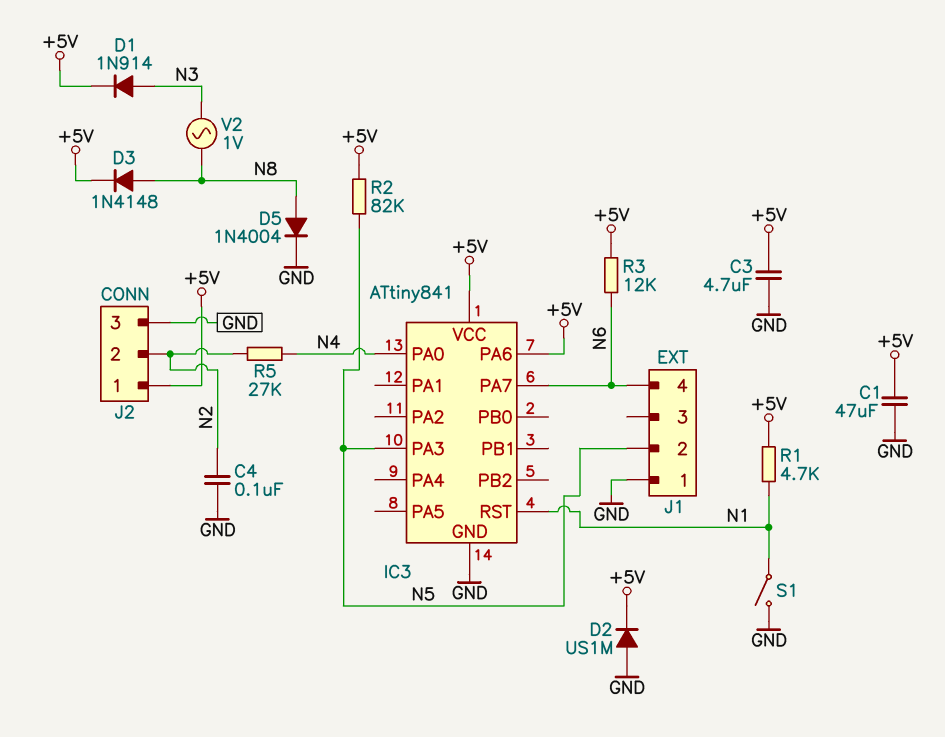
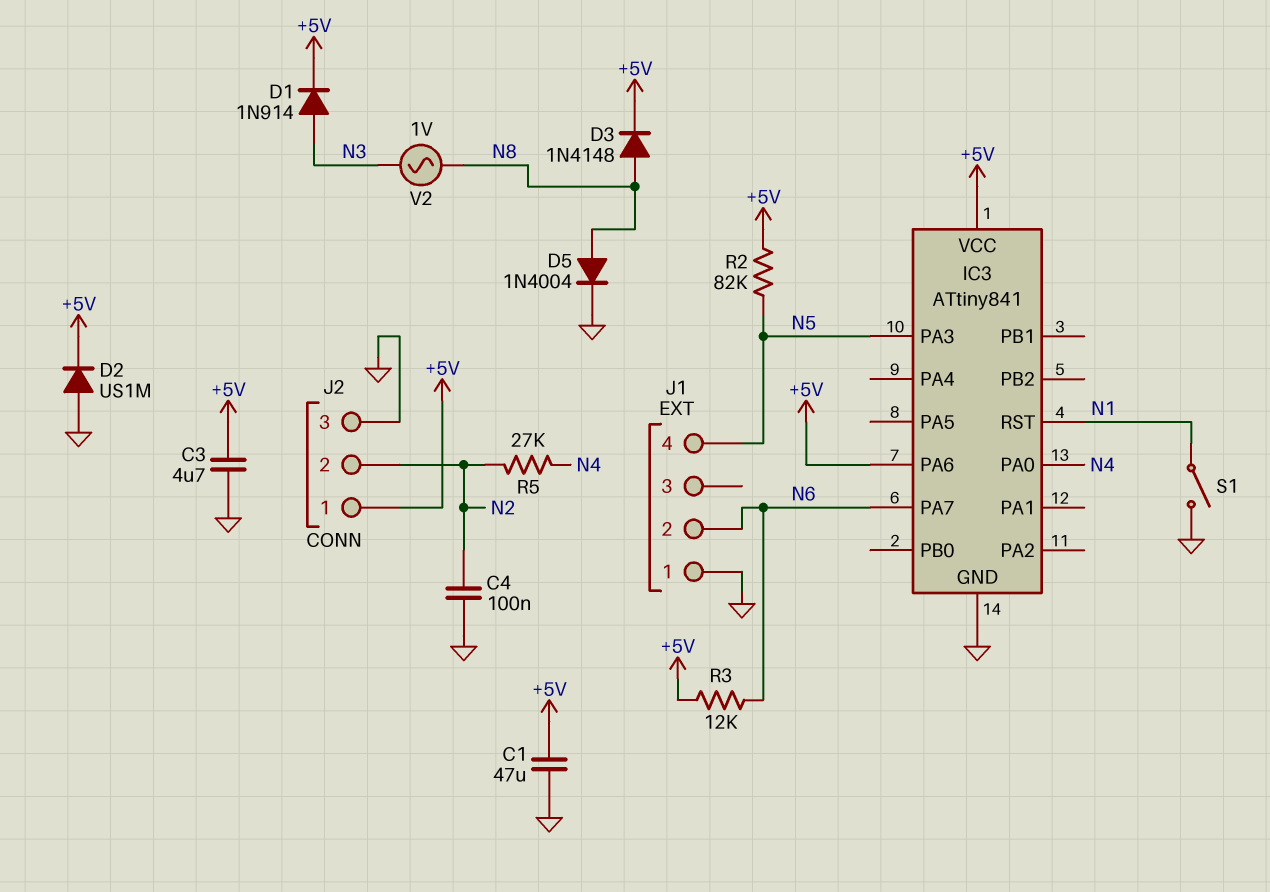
J1 pin 2: N5 -> N6
J1 pin 4: N6 -> N5
R1: 4.7k (+5V, N1) -> none

